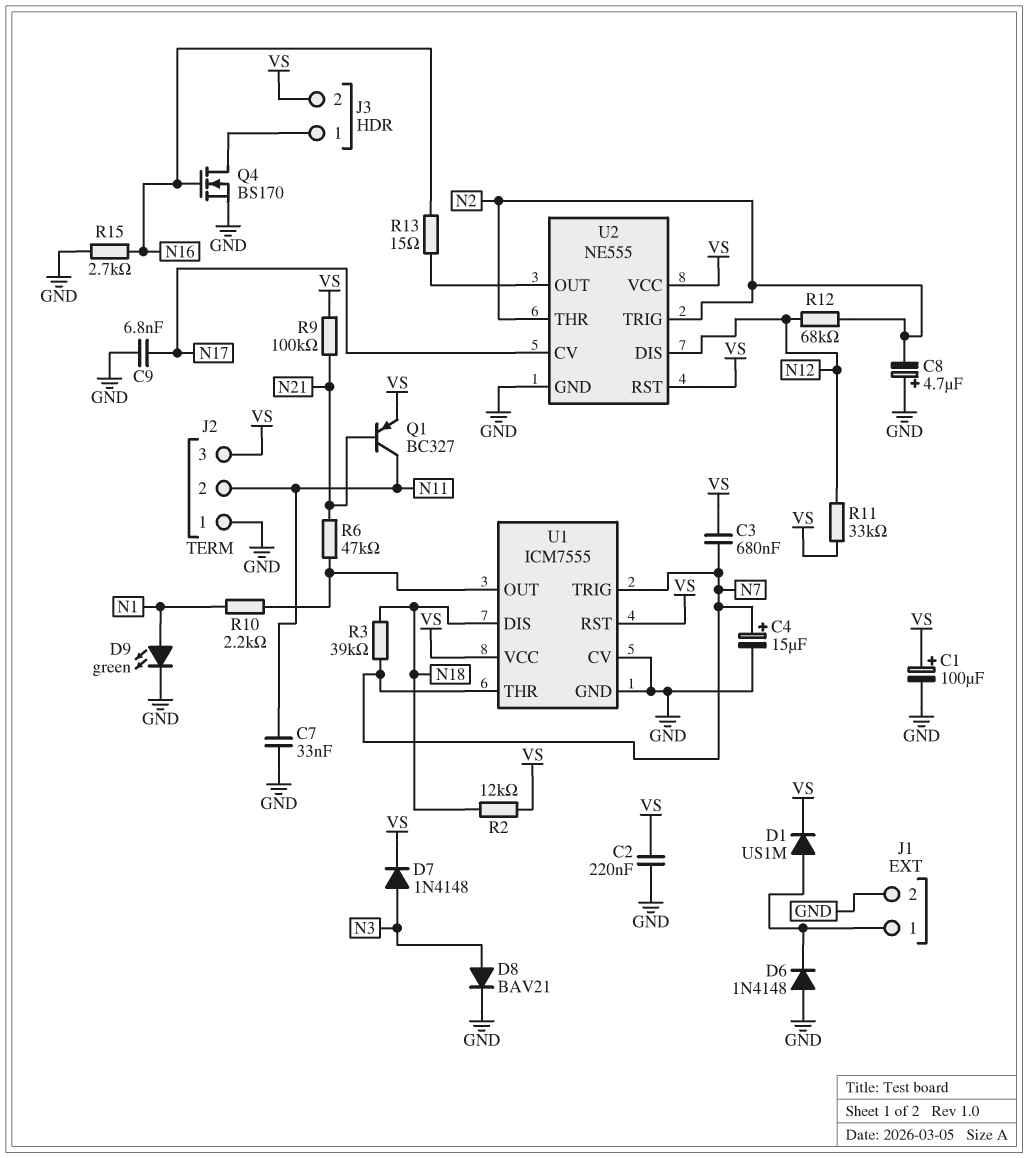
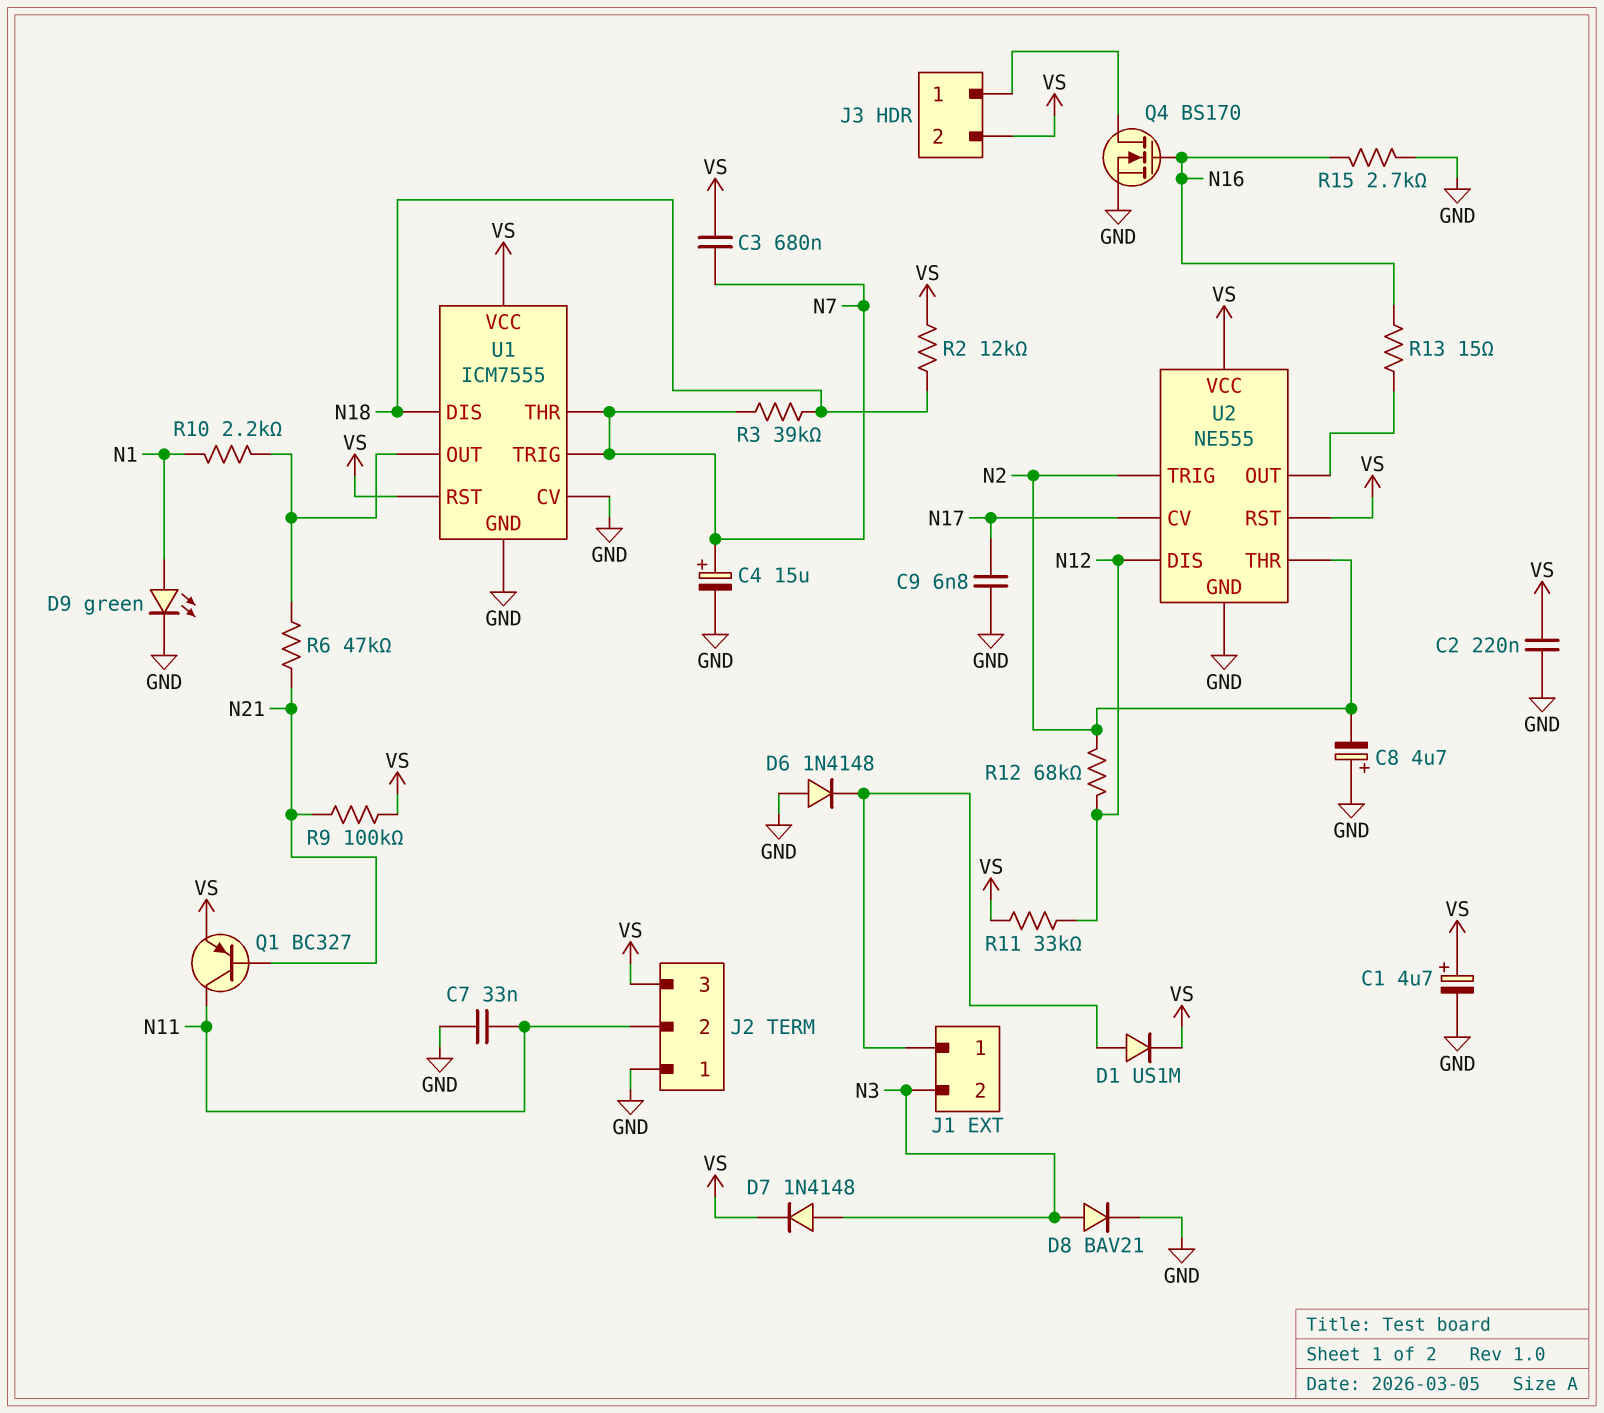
C1: 100uF (plus VS, minus GND) -> 4.7uF (plus VS, minus GND)
J1 pin 2: GND -> N3

